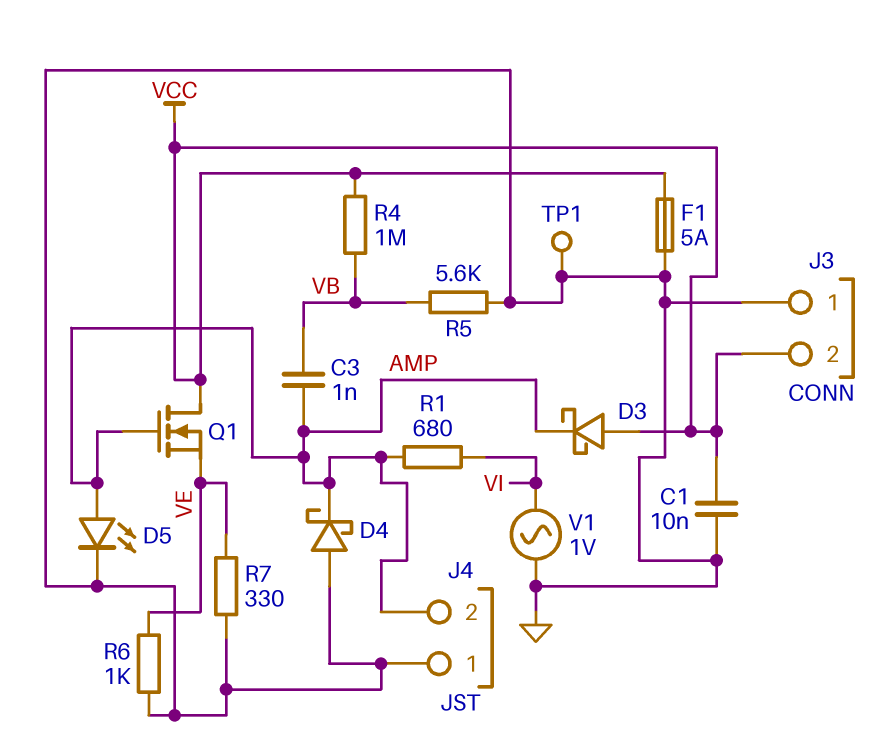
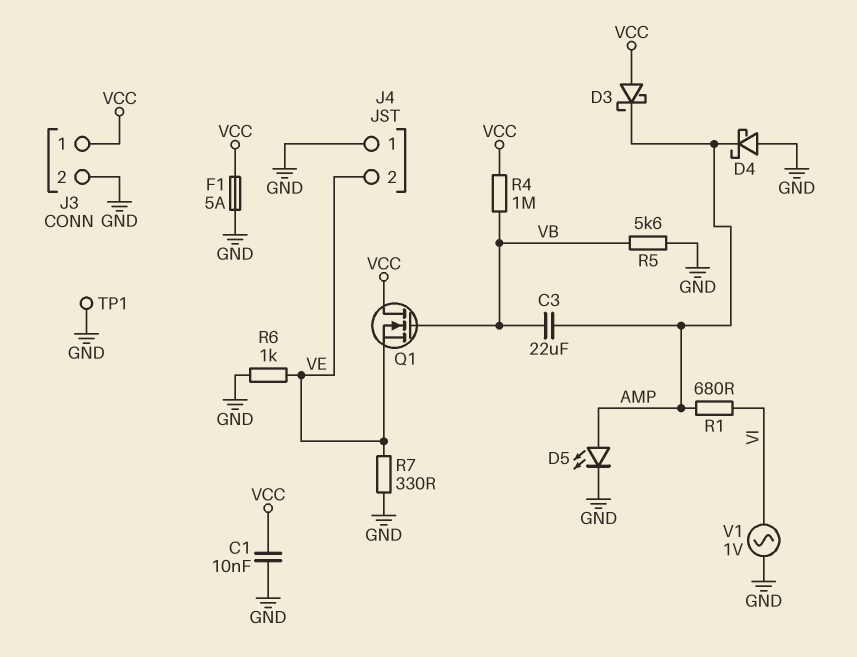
C3: 1nF (AMP, VB) -> 22uF (AMP, VB)
J3 pin 1: GND -> VCC
J3 pin 2: VCC -> GND
J4 pin 2: AMP -> VE
Q1: NMOS (G AMP, D VCC, S VE) -> NMOS (G VB, D VCC, S VE)

